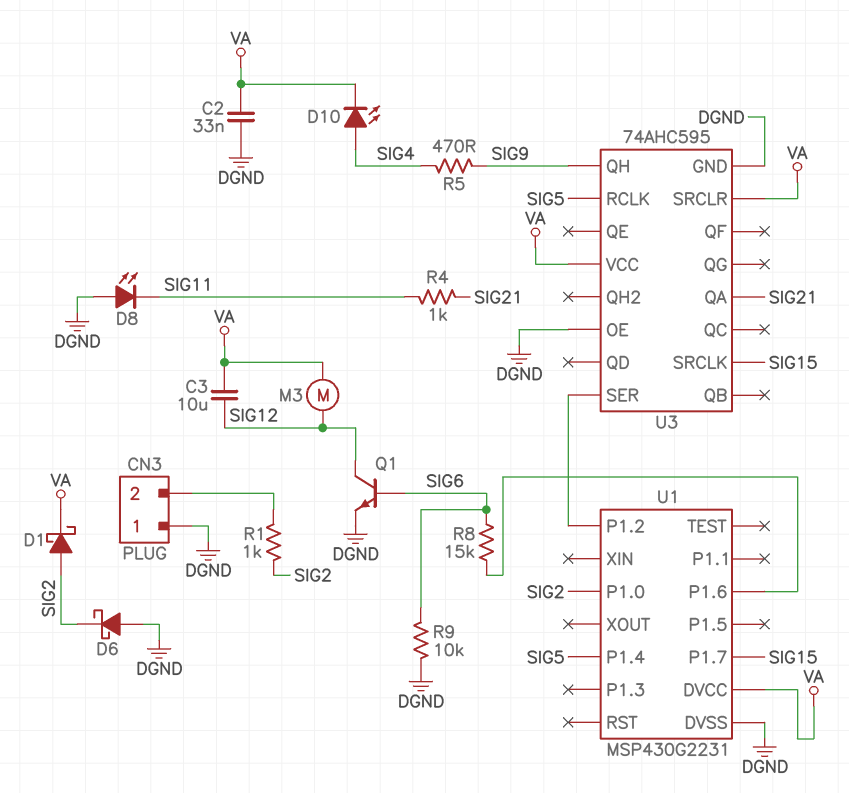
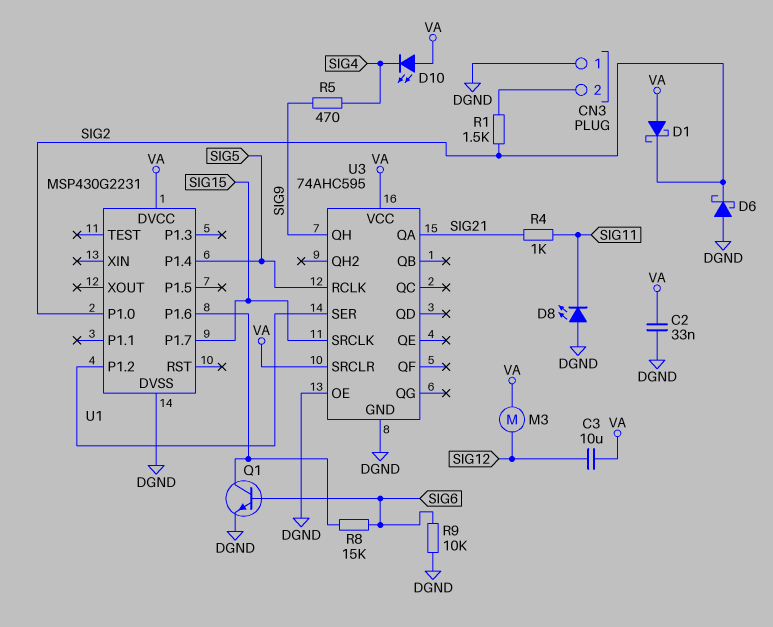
D1: schottky (A SIG2, K VA) -> schottky (A VA, K SIG2)
D10: LED (A SIG4, K VA) -> LED (A VA, K SIG4)
Q1: NPN (B SIG6, C SIG12, E DGND) -> NPN (B SIG6, C U1/P1.6, E DGND)
R1: 1k (CN3/2, SIG2) -> 1.5k (CN3/2, SIG2)

